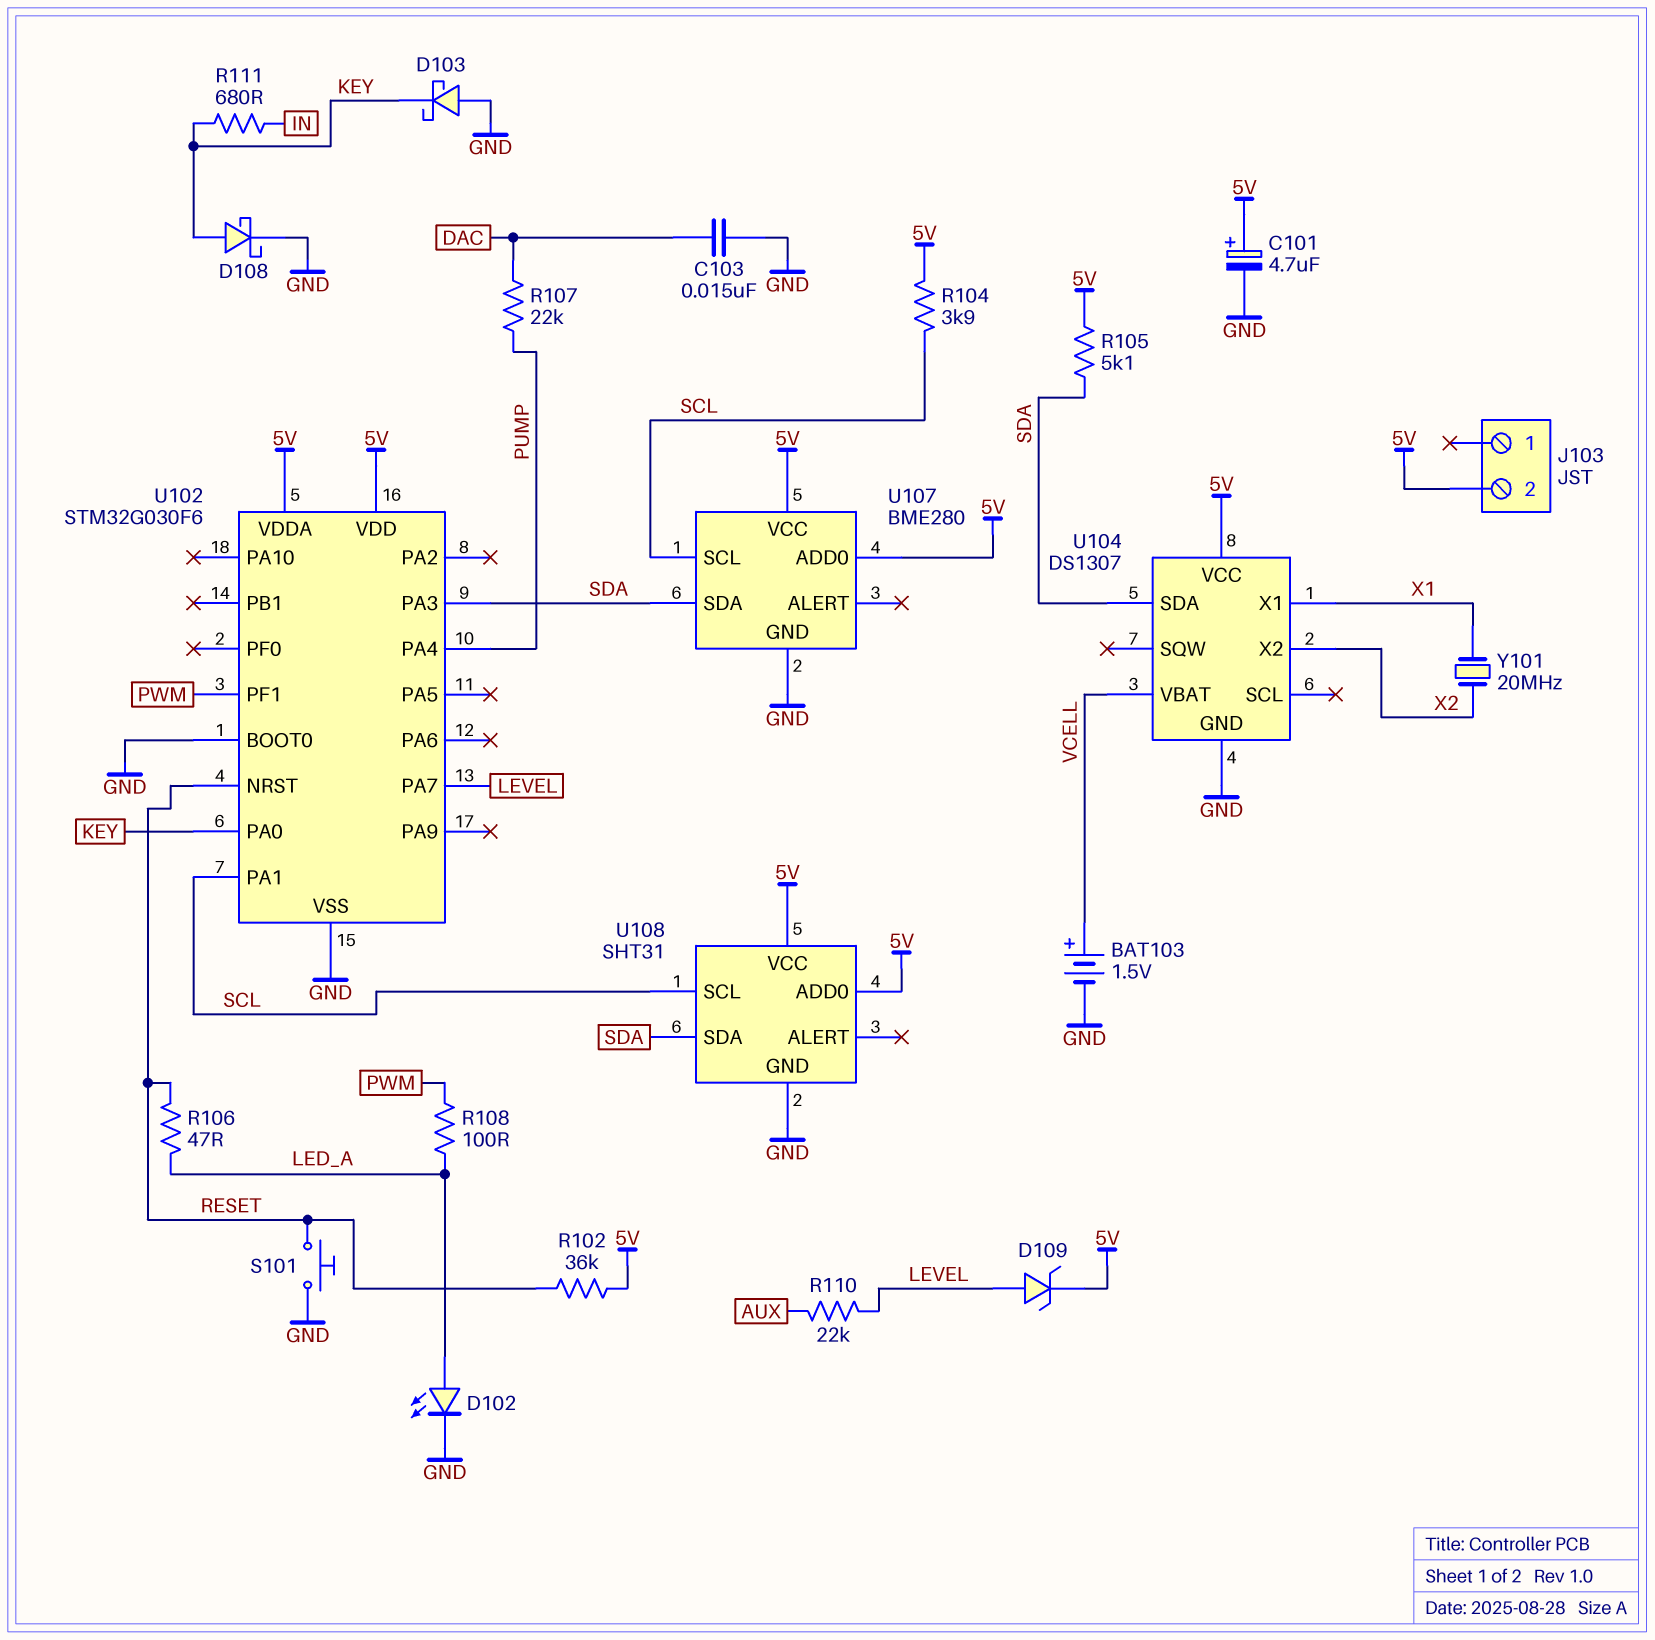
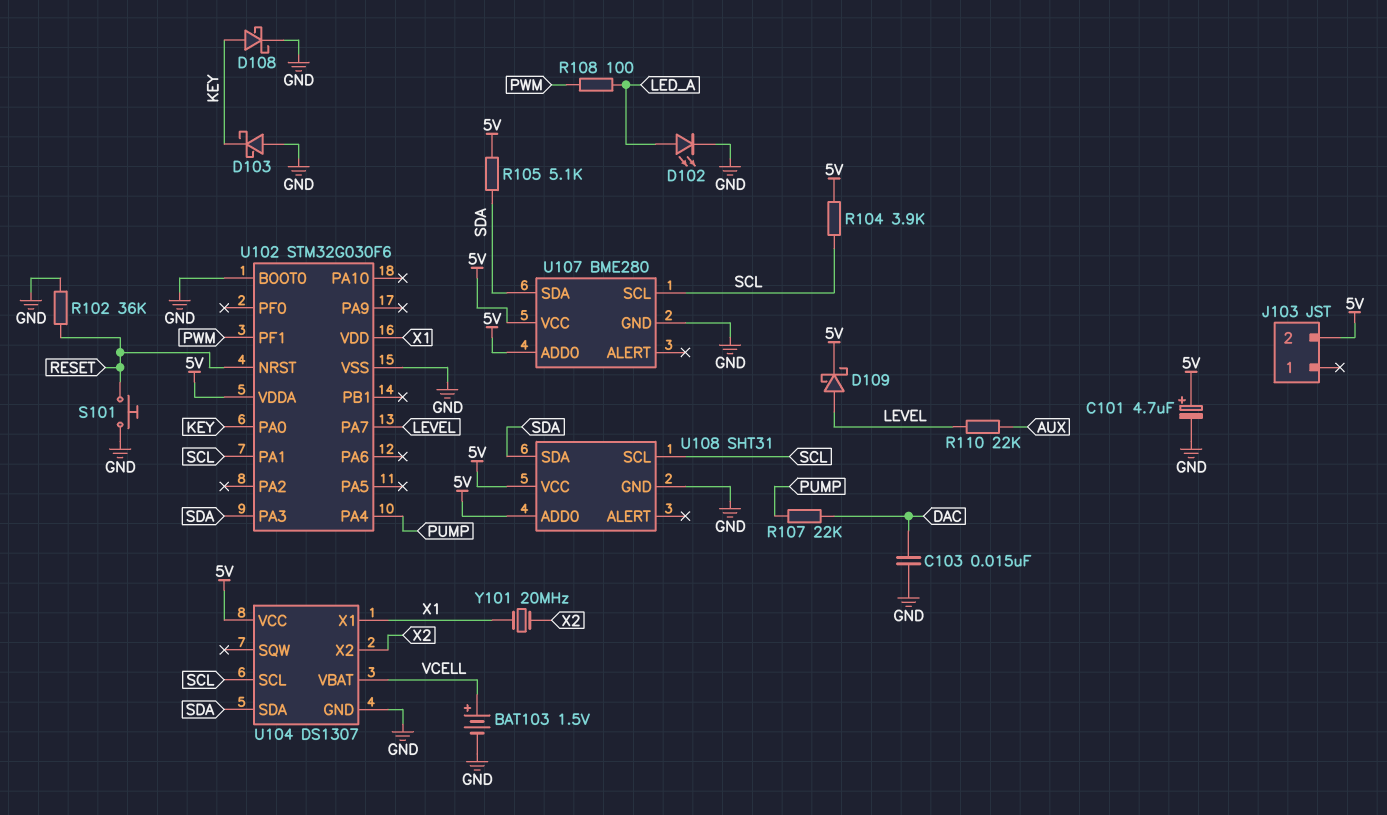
D109: zener (A LEVEL, K 5V) -> schottky (A LEVEL, K 5V)
R102: 36k (5V, RESET) -> 36k (GND, RESET)
R106: 47 (LED_A, RESET) -> none
R111: 680 (IN, KEY) -> none
U102 pin VDD: 5V -> X1
U104 pin SCL: none -> SCL

